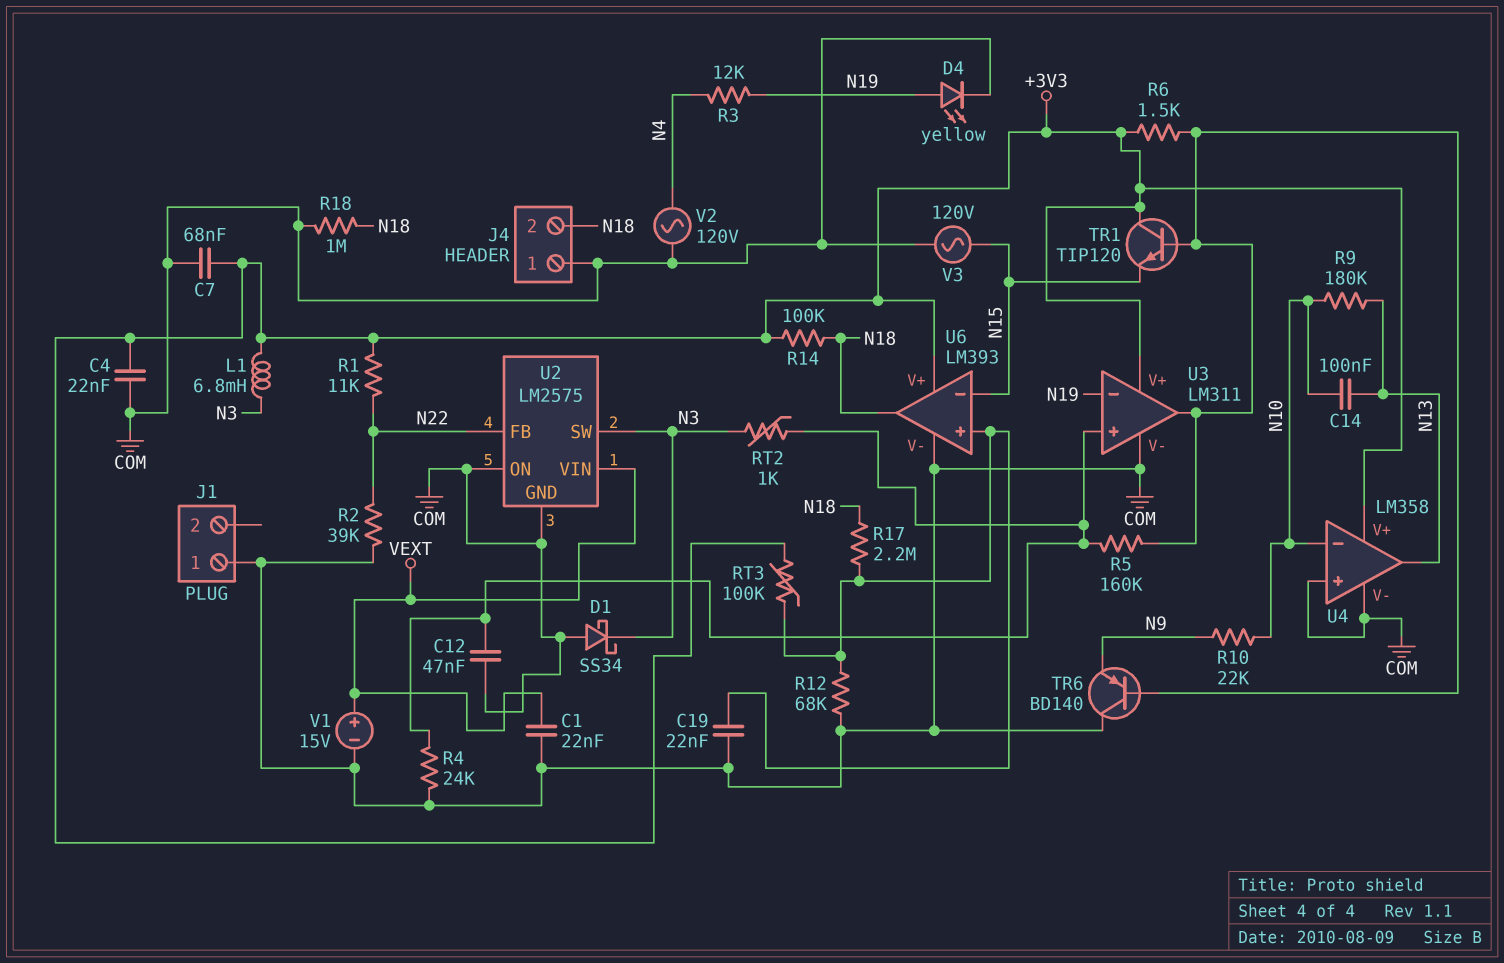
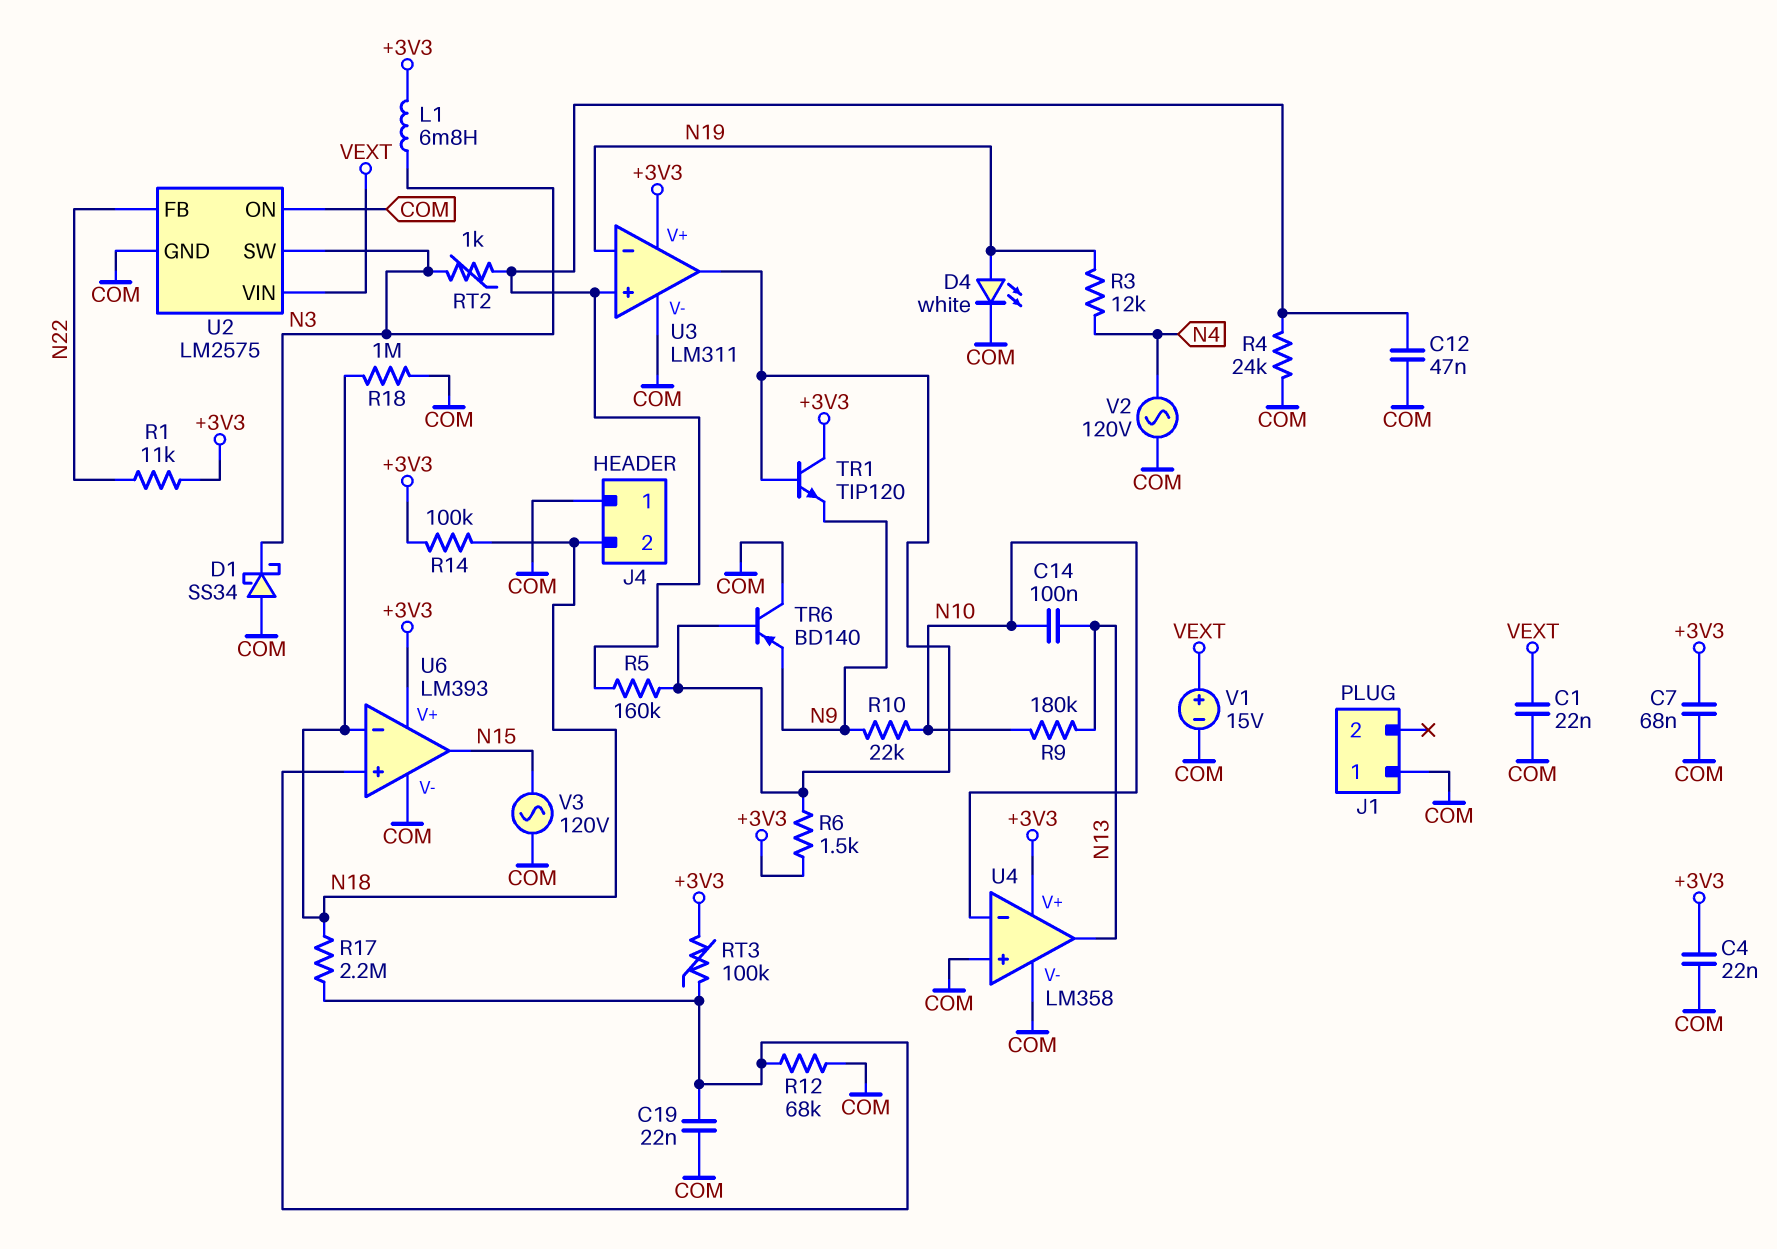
D4: LED yellow (A N19, K COM) -> LED white (A N19, K COM)
R2: 39k (COM, N22) -> none
TR1: NPN TIP120 (B U3/out, C +3V3, E N15) -> NPN TIP120 (B U3/out, C +3V3, E N9)
U6 pin in-: N15 -> N18
U6 pin out: N18 -> N15

